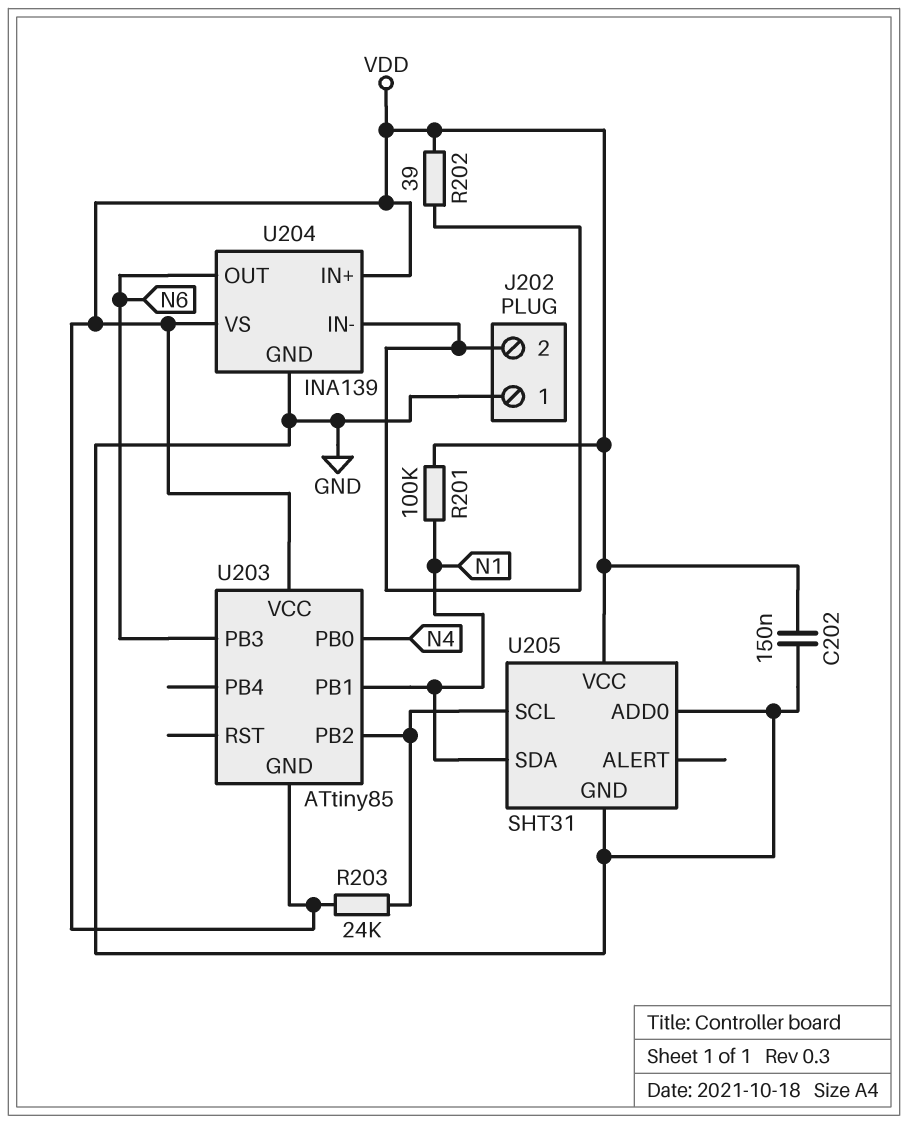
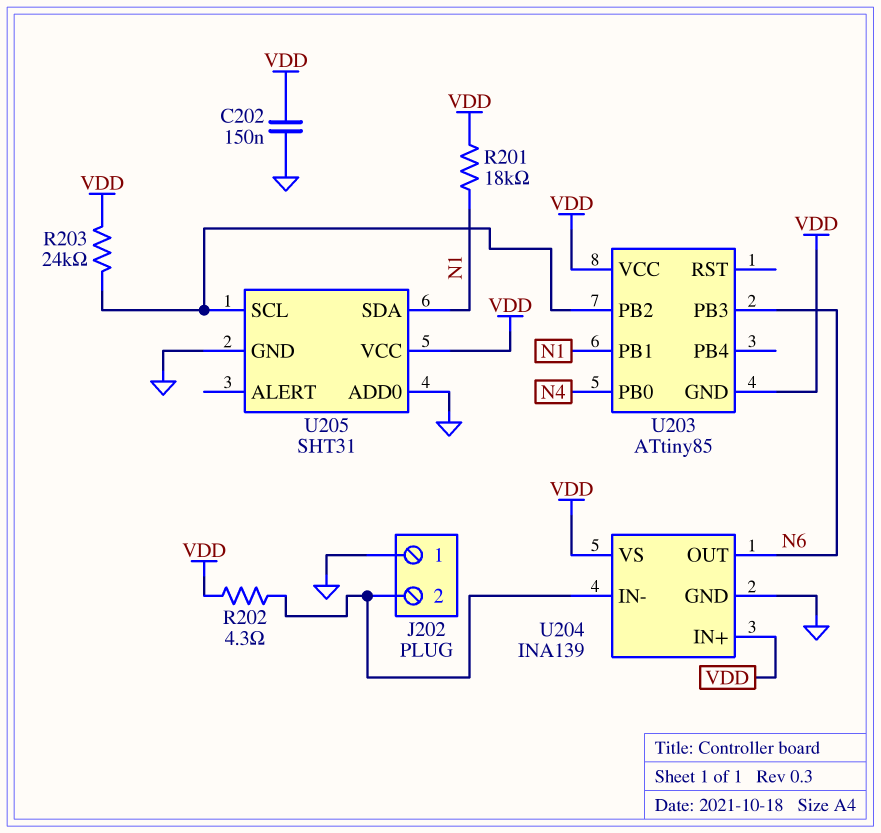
R201: 100k (N1, VDD) -> 18k (N1, VDD)
R202: 39 (J202/2, VDD) -> 4.3 (J202/2, VDD)

